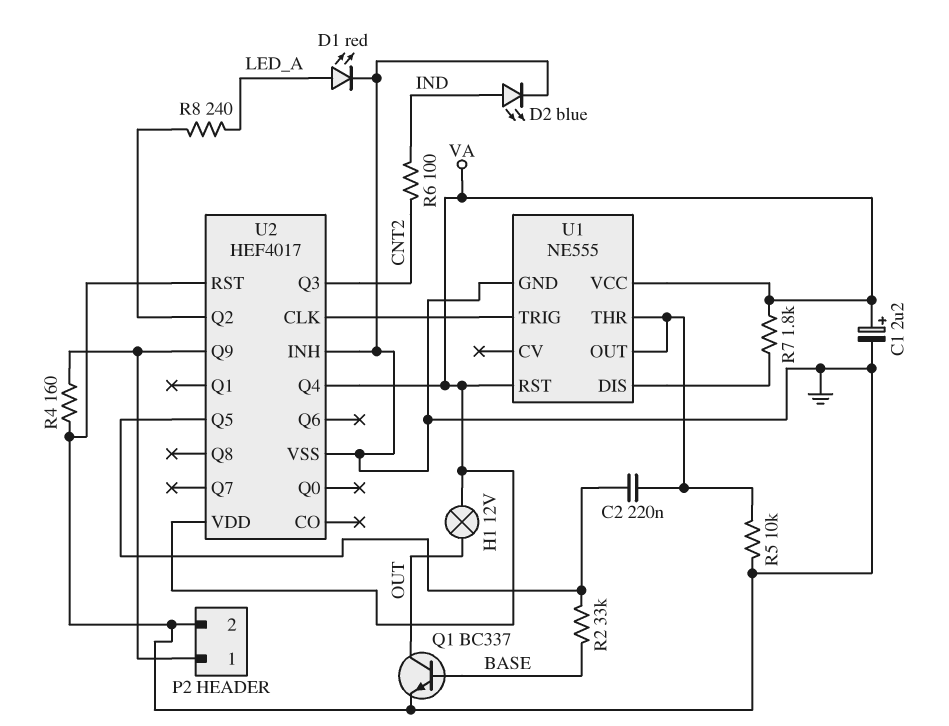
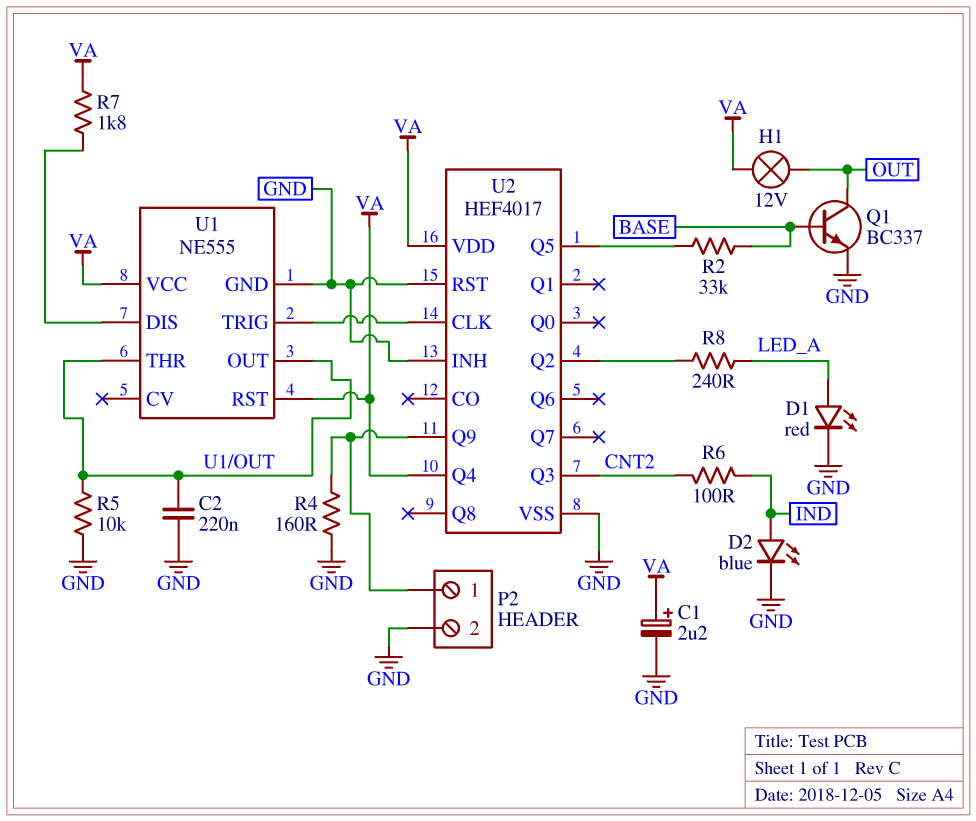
C2: 220nF (U1/OUT, U2/Q5) -> 220nF (GND, U1/OUT)

